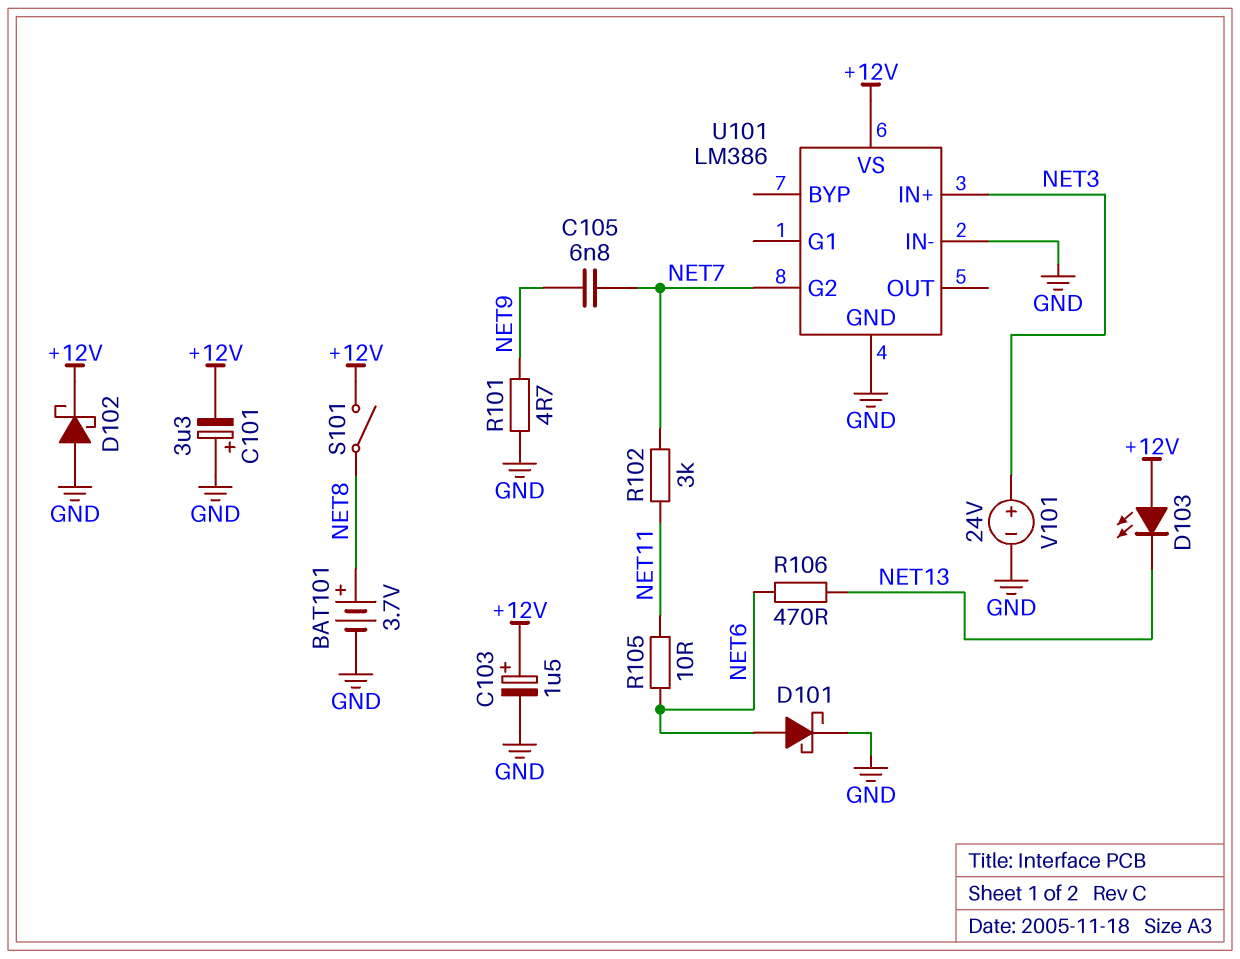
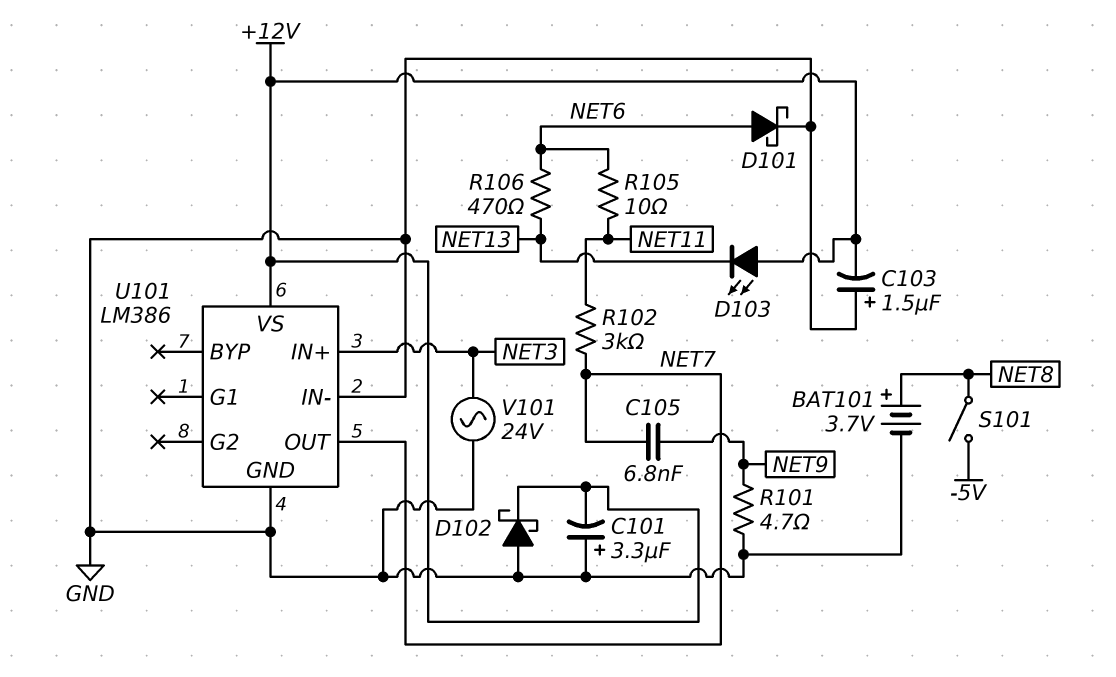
C103: 1.5uF (plus +12V, minus GND) -> 1.5uF (plus GND, minus +12V)
S101: switch (+12V, NET8) -> switch (-5V, NET8)
U101 pin G2: NET7 -> none
U101 pin OUT: none -> NET7
V101: 24V (plus NET3, minus GND) -> AC 24V (GND, NET3)

